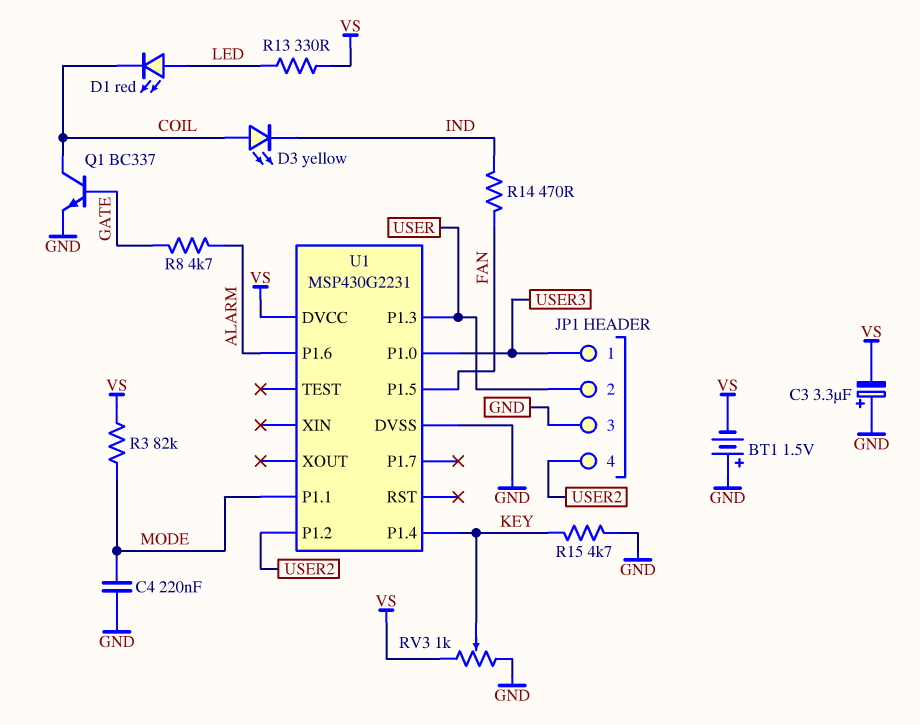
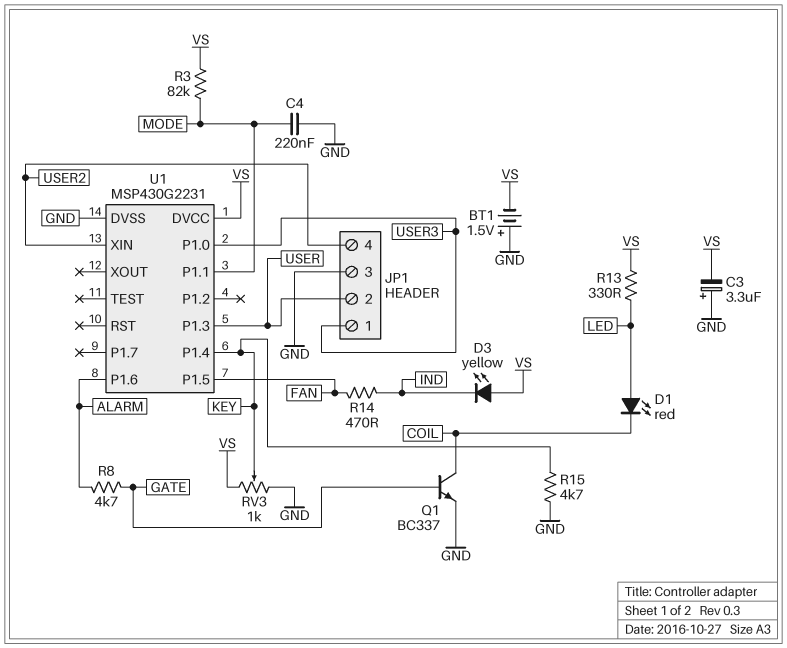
D3: LED yellow (A COIL, K IND) -> LED yellow (A VS, K IND)
U1 pin P1.2: USER2 -> none
U1 pin XIN: none -> USER2

